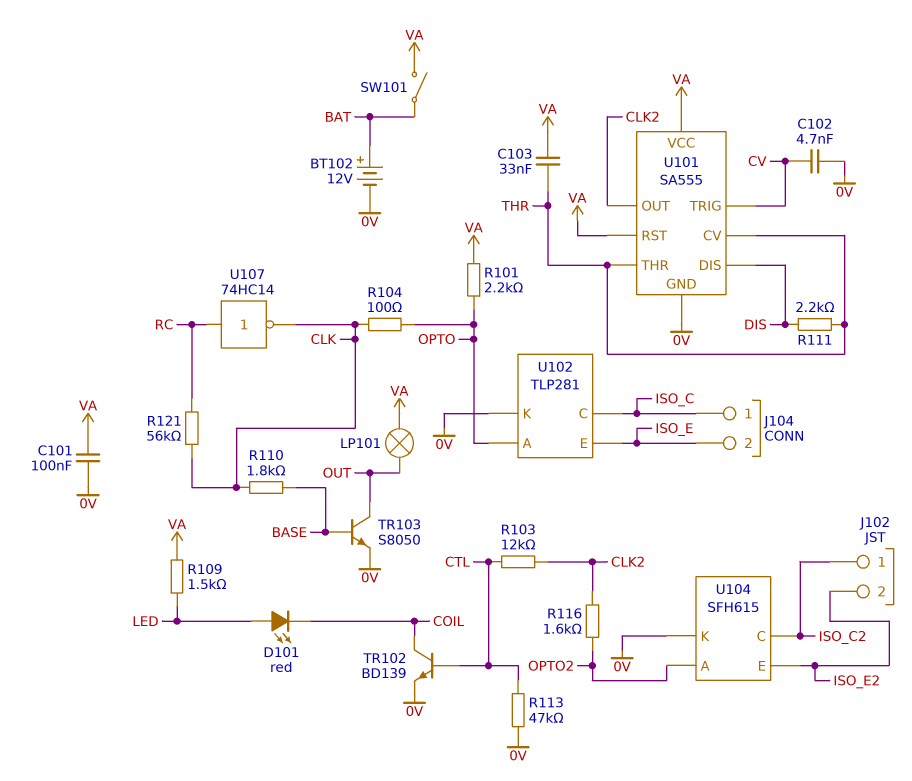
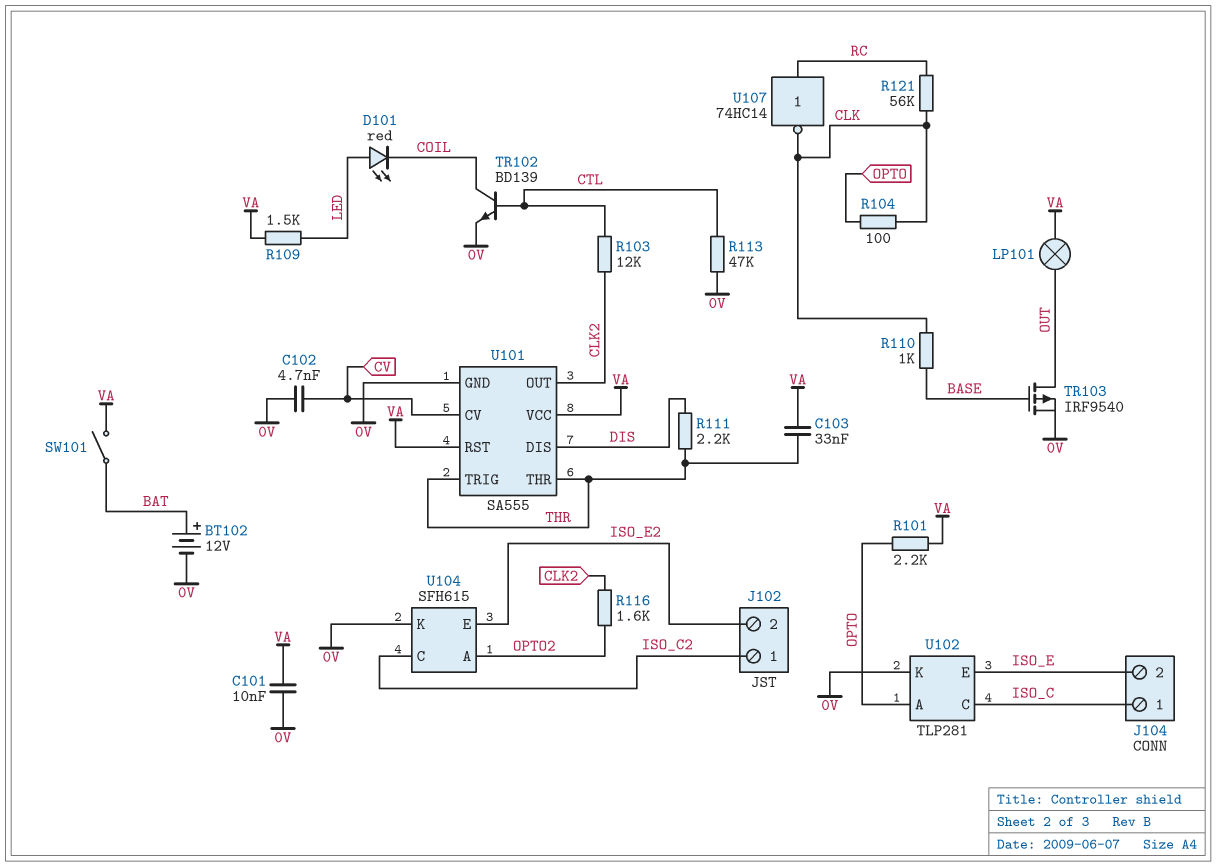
C101: 100nF (0V, VA) -> 10nF (0V, VA)
R110: 1.8k (BASE, CLK) -> 1k (BASE, CLK)
TR103: NPN S8050 (B BASE, C OUT, E 0V) -> PMOS IRF9540 (G BASE, D OUT, S 0V)
U101 pin CV: THR -> CV
U101 pin TRIG: CV -> THR

